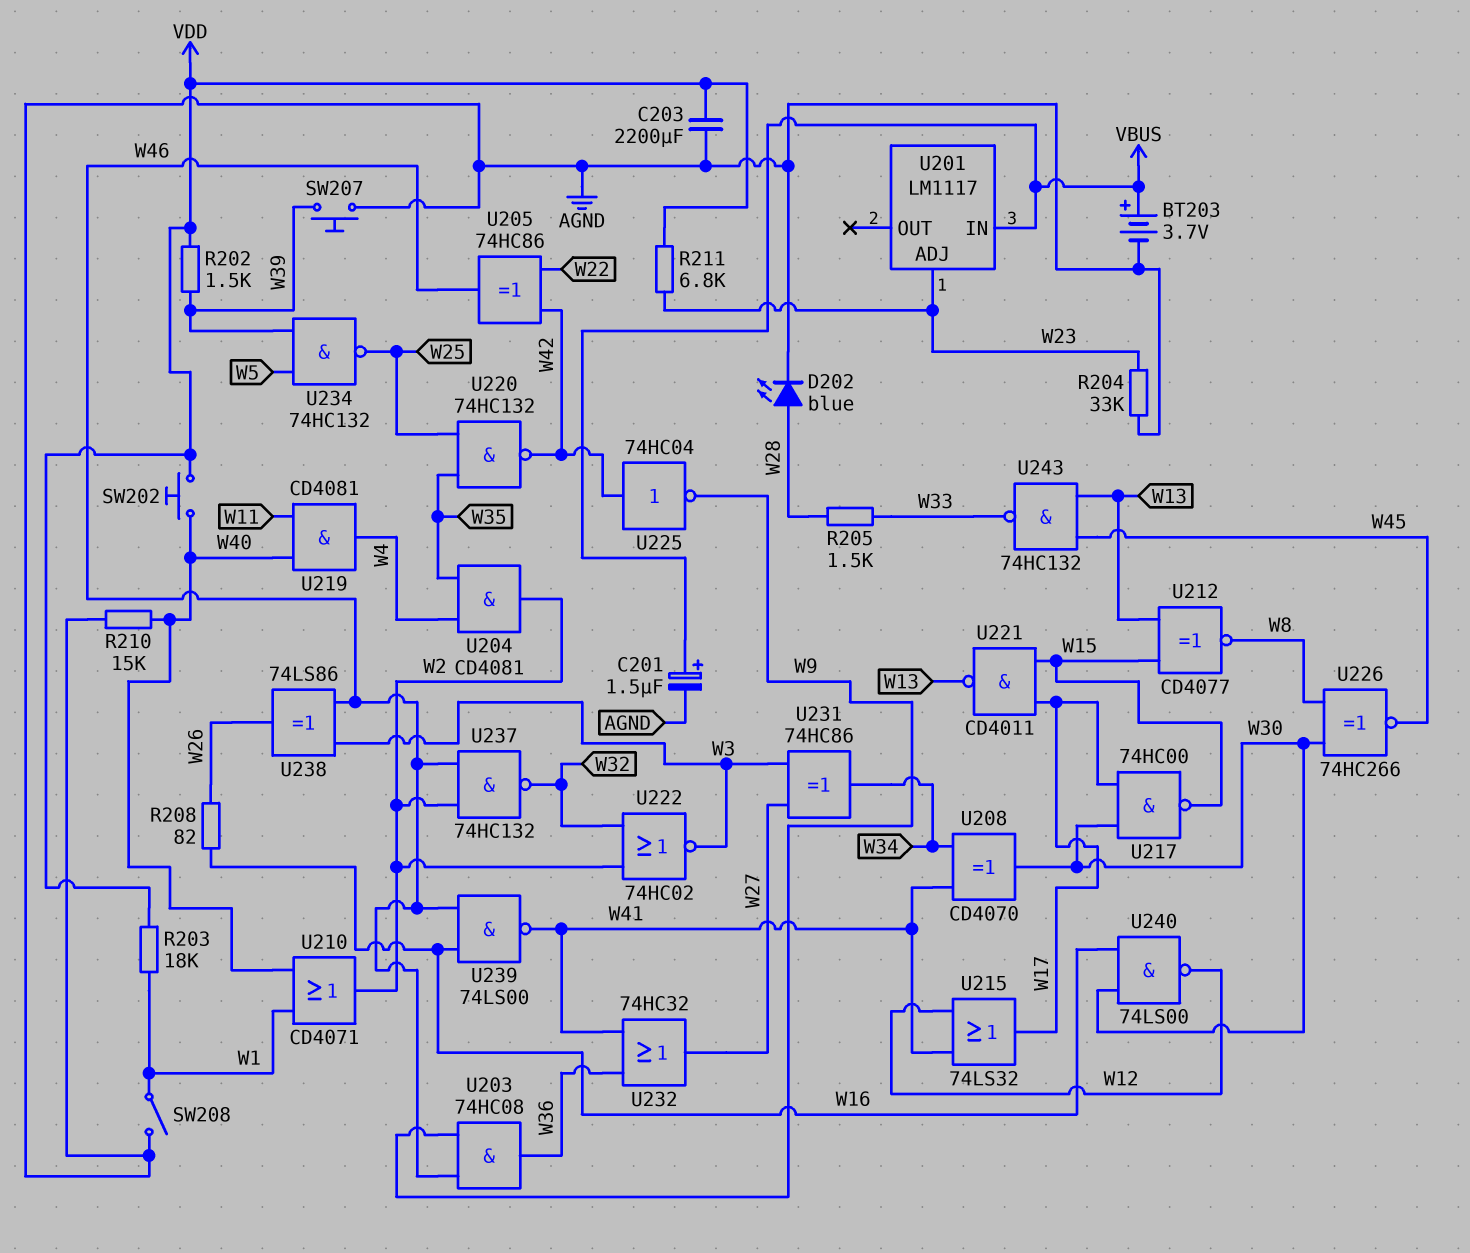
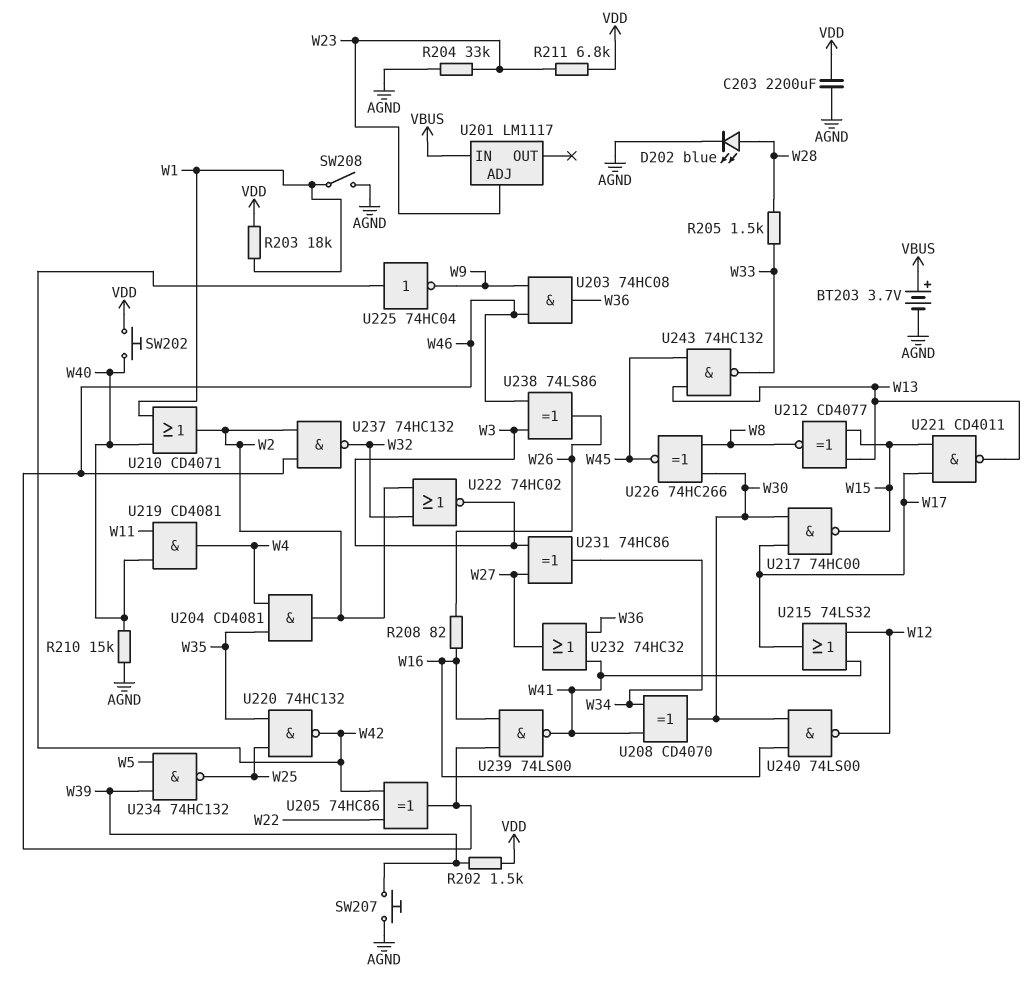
C201: 1.5uF (plus VBUS, minus AGND) -> none

